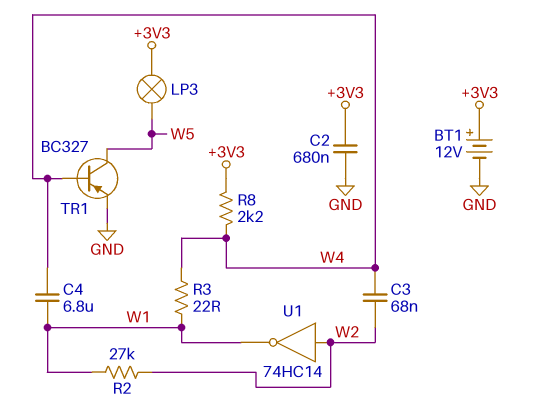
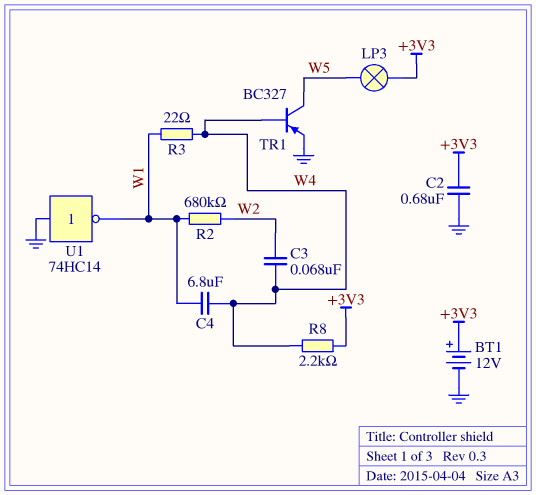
R2: 27k (W1, W2) -> 680k (W1, W2)
U1: NOT 74HC14 (in W2, out W1) -> NOT 74HC14 (in GND, out W1)

